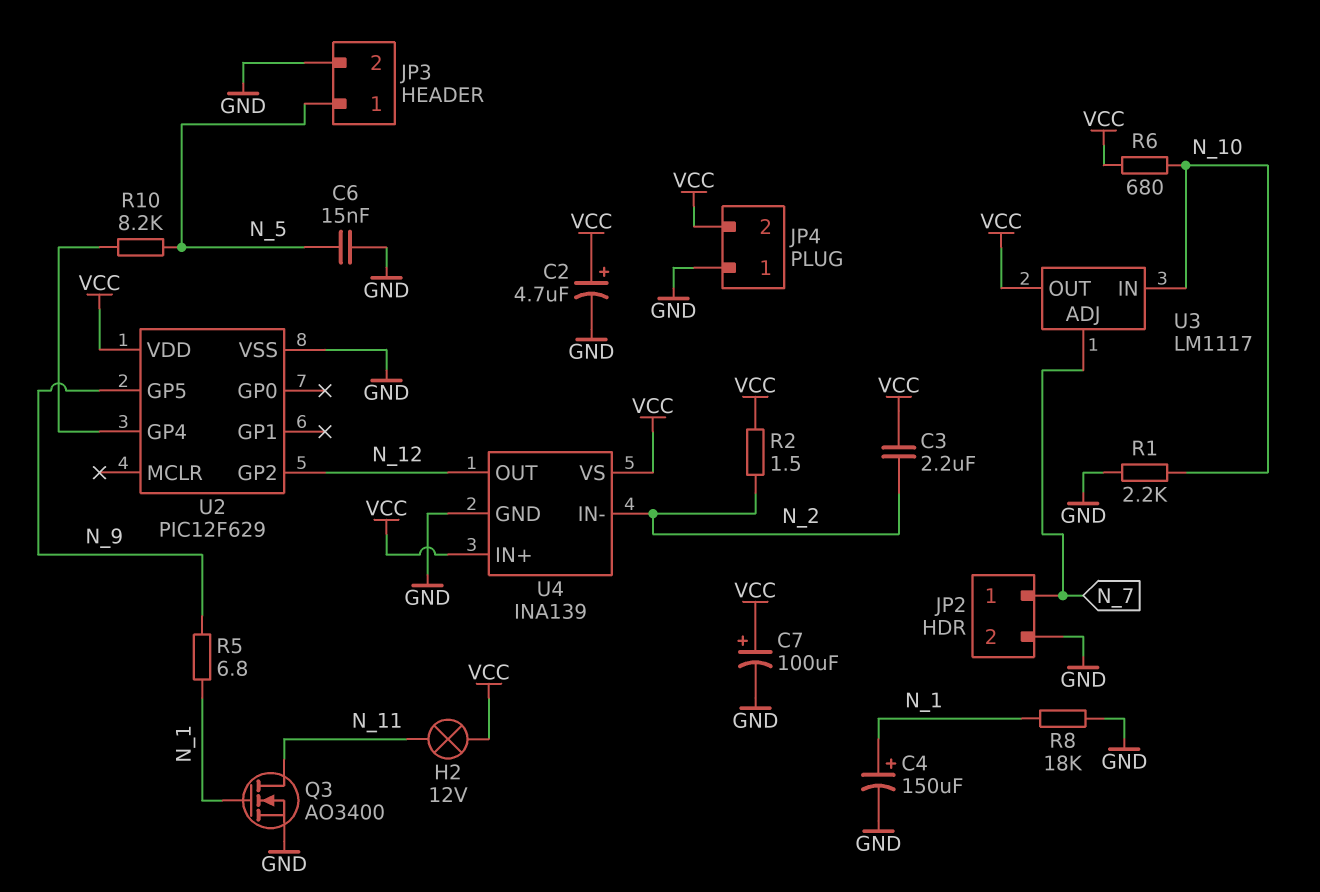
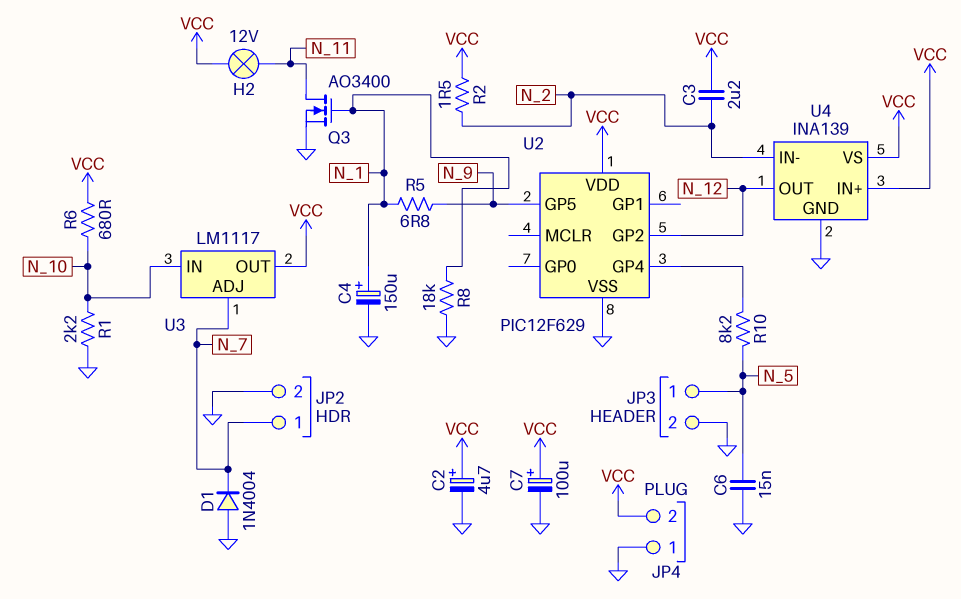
D1: none -> diode 1N4004 (A GND, K N_7)

